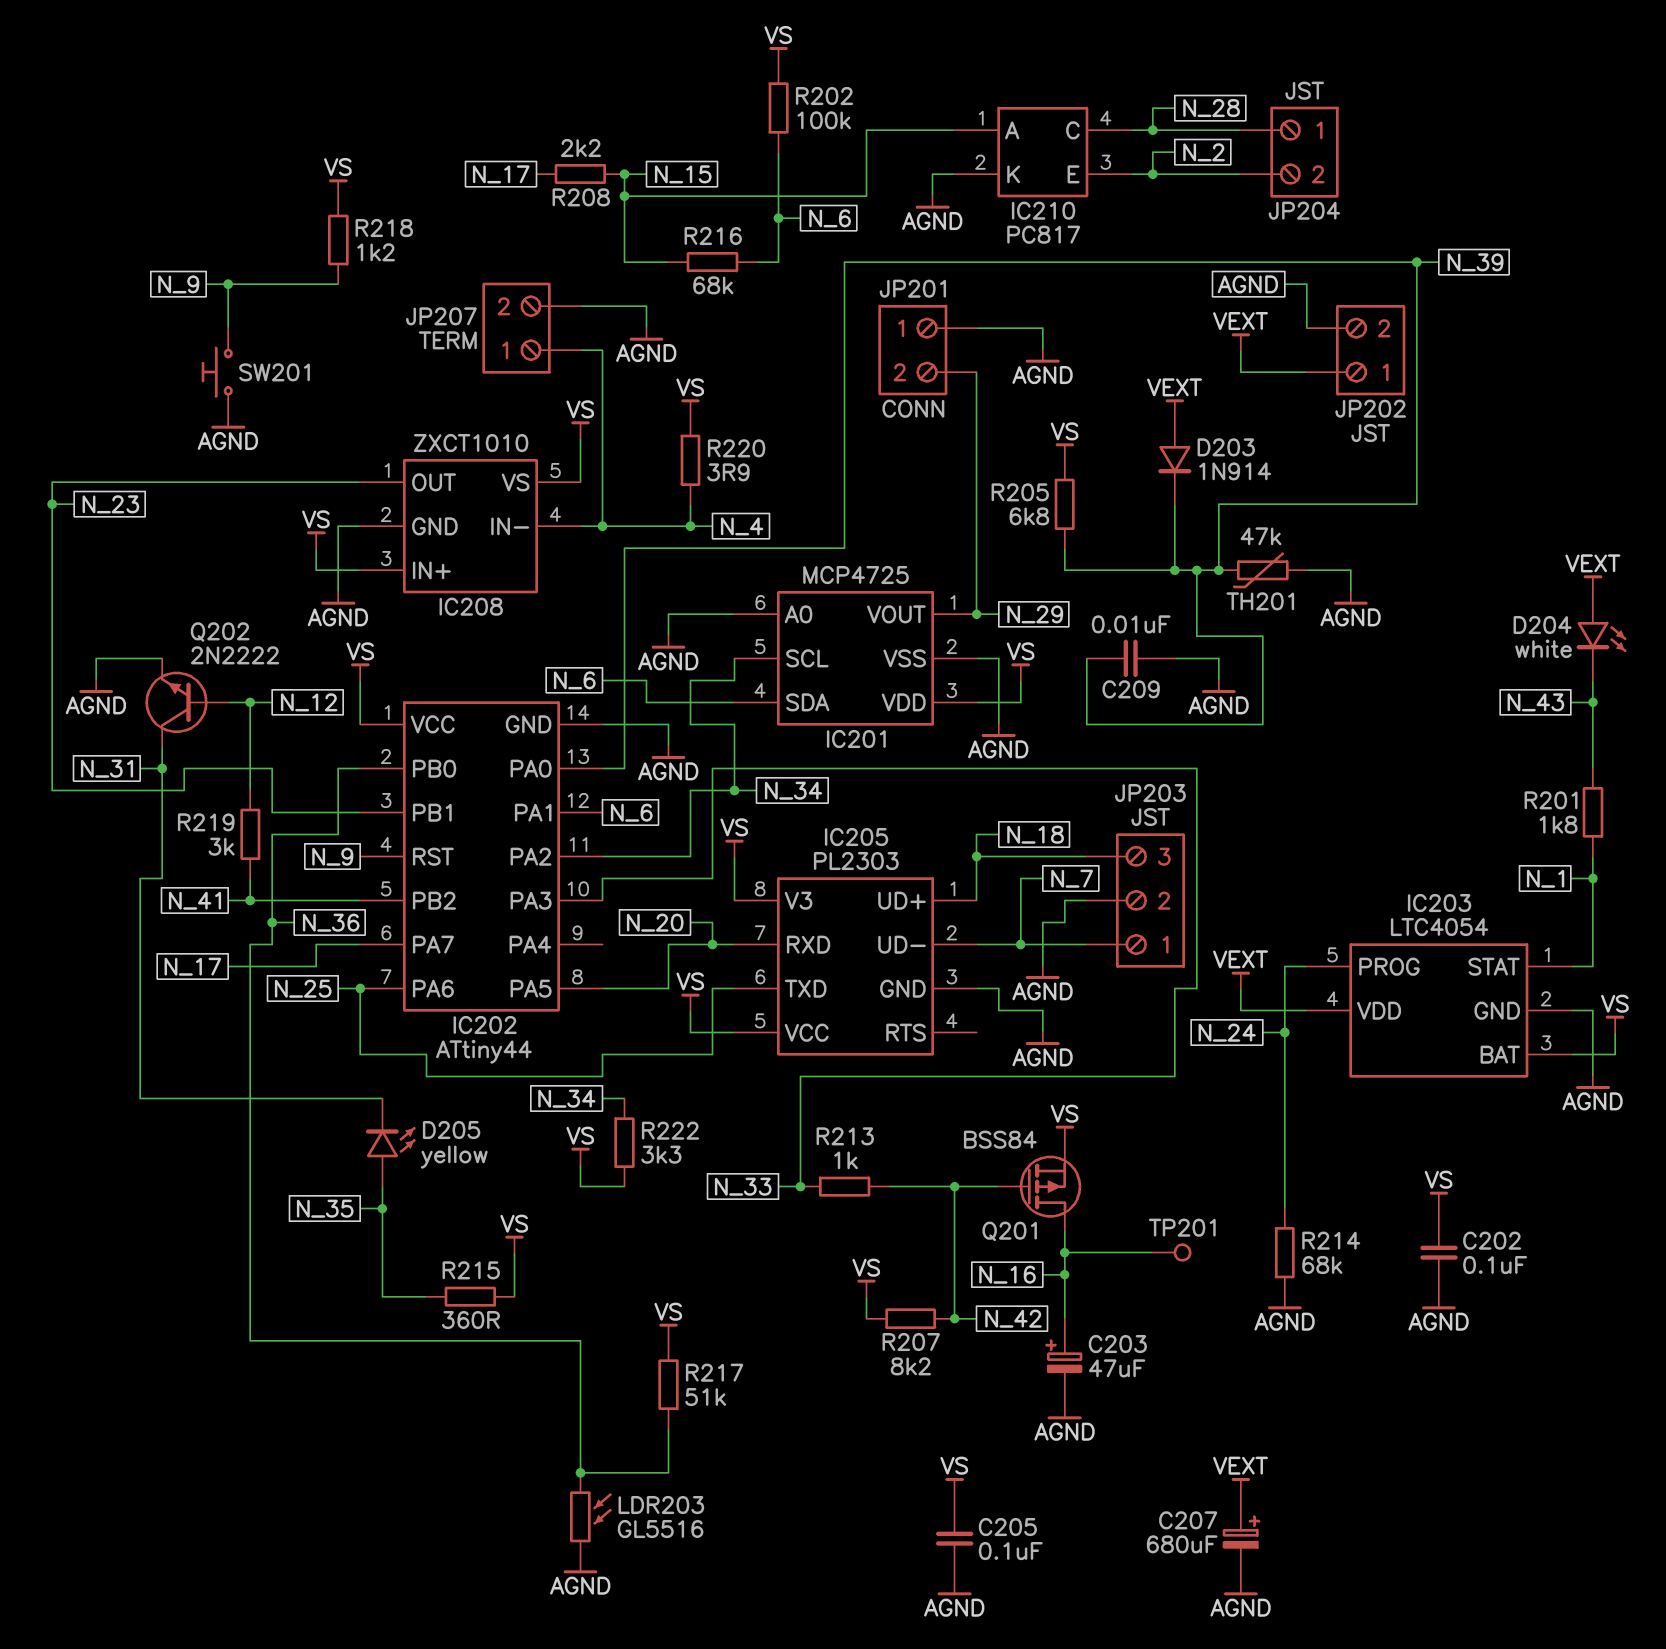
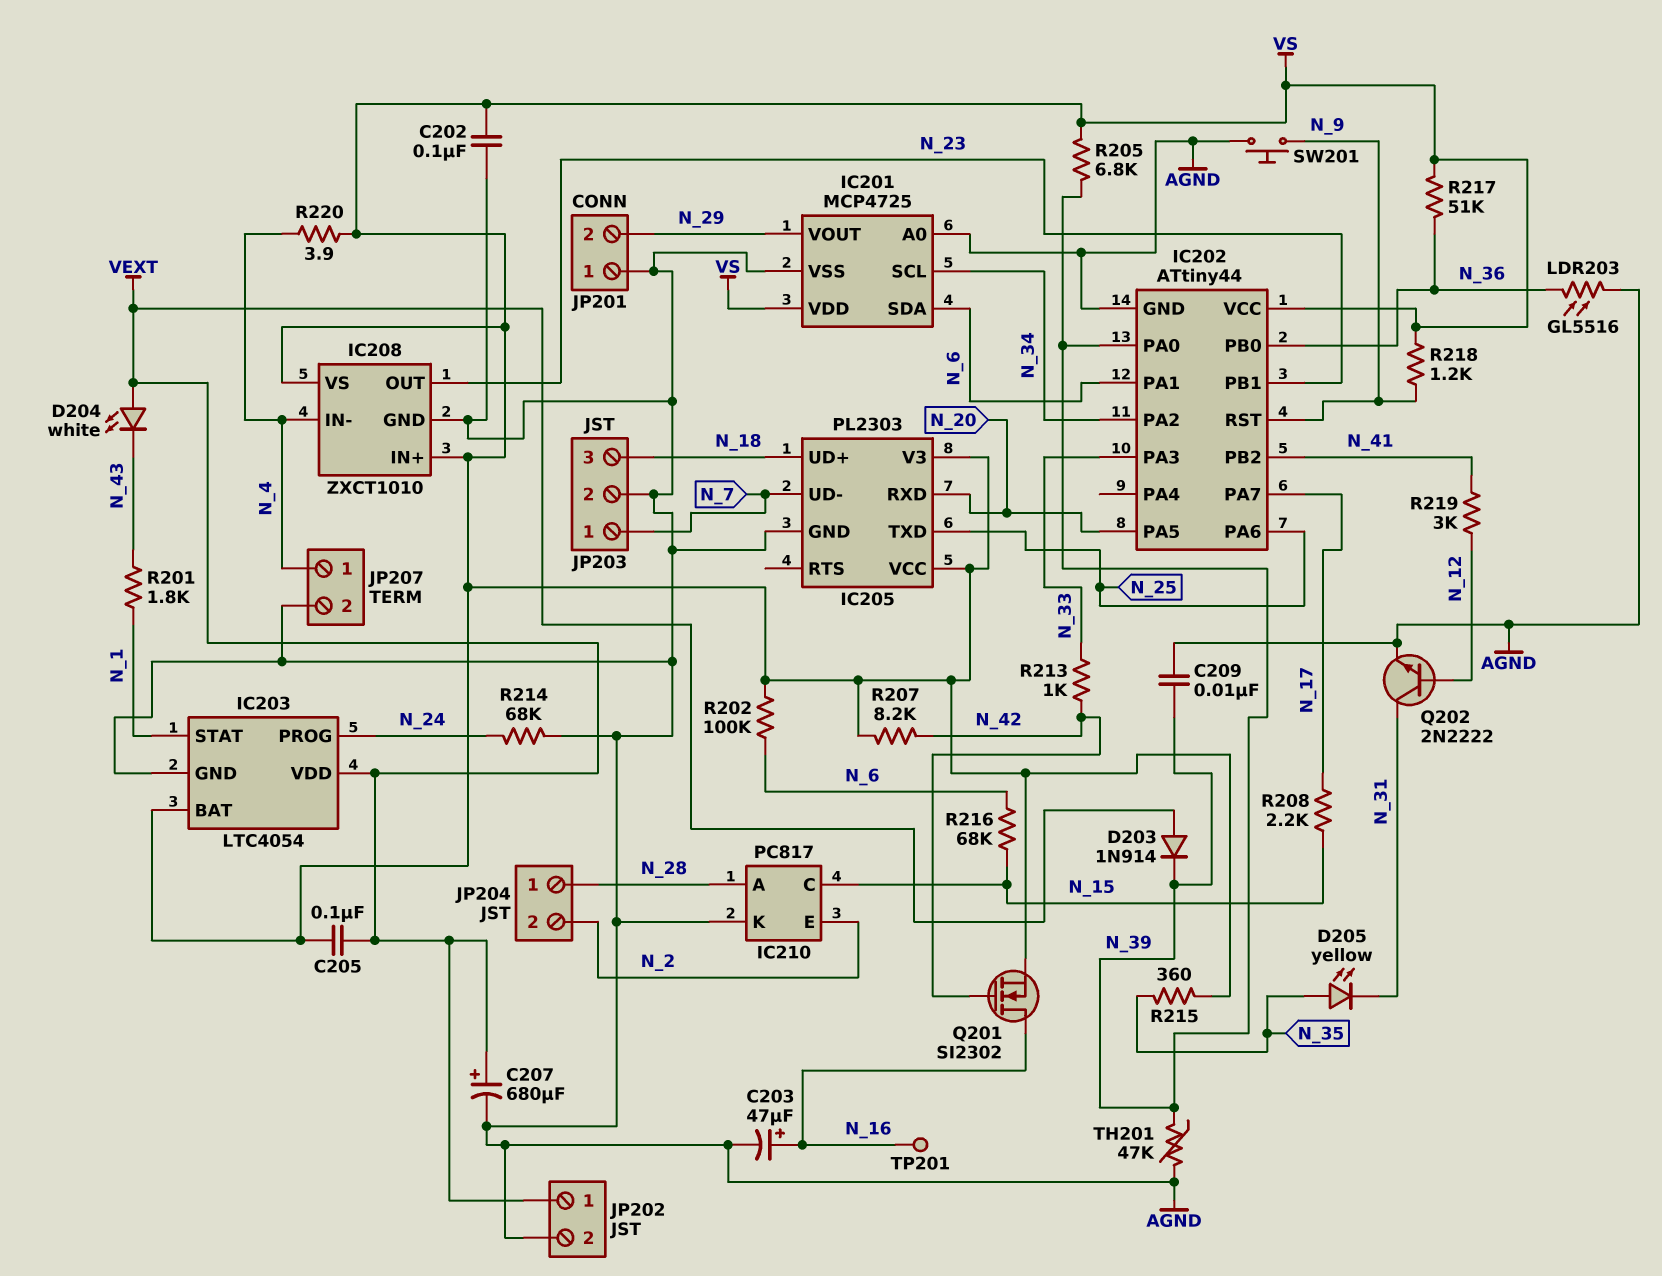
C205: 100nF (AGND, VS) -> 100nF (VEXT, VS)
IC210 pin A: N_15 -> N_28
IC210 pin C: N_28 -> N_15
Q201: PMOS BSS84 (G N_42, D N_16, S VS) -> NMOS SI2302 (G N_42, D N_16, S VS)
R222: 3.3k (N_34, VS) -> none

